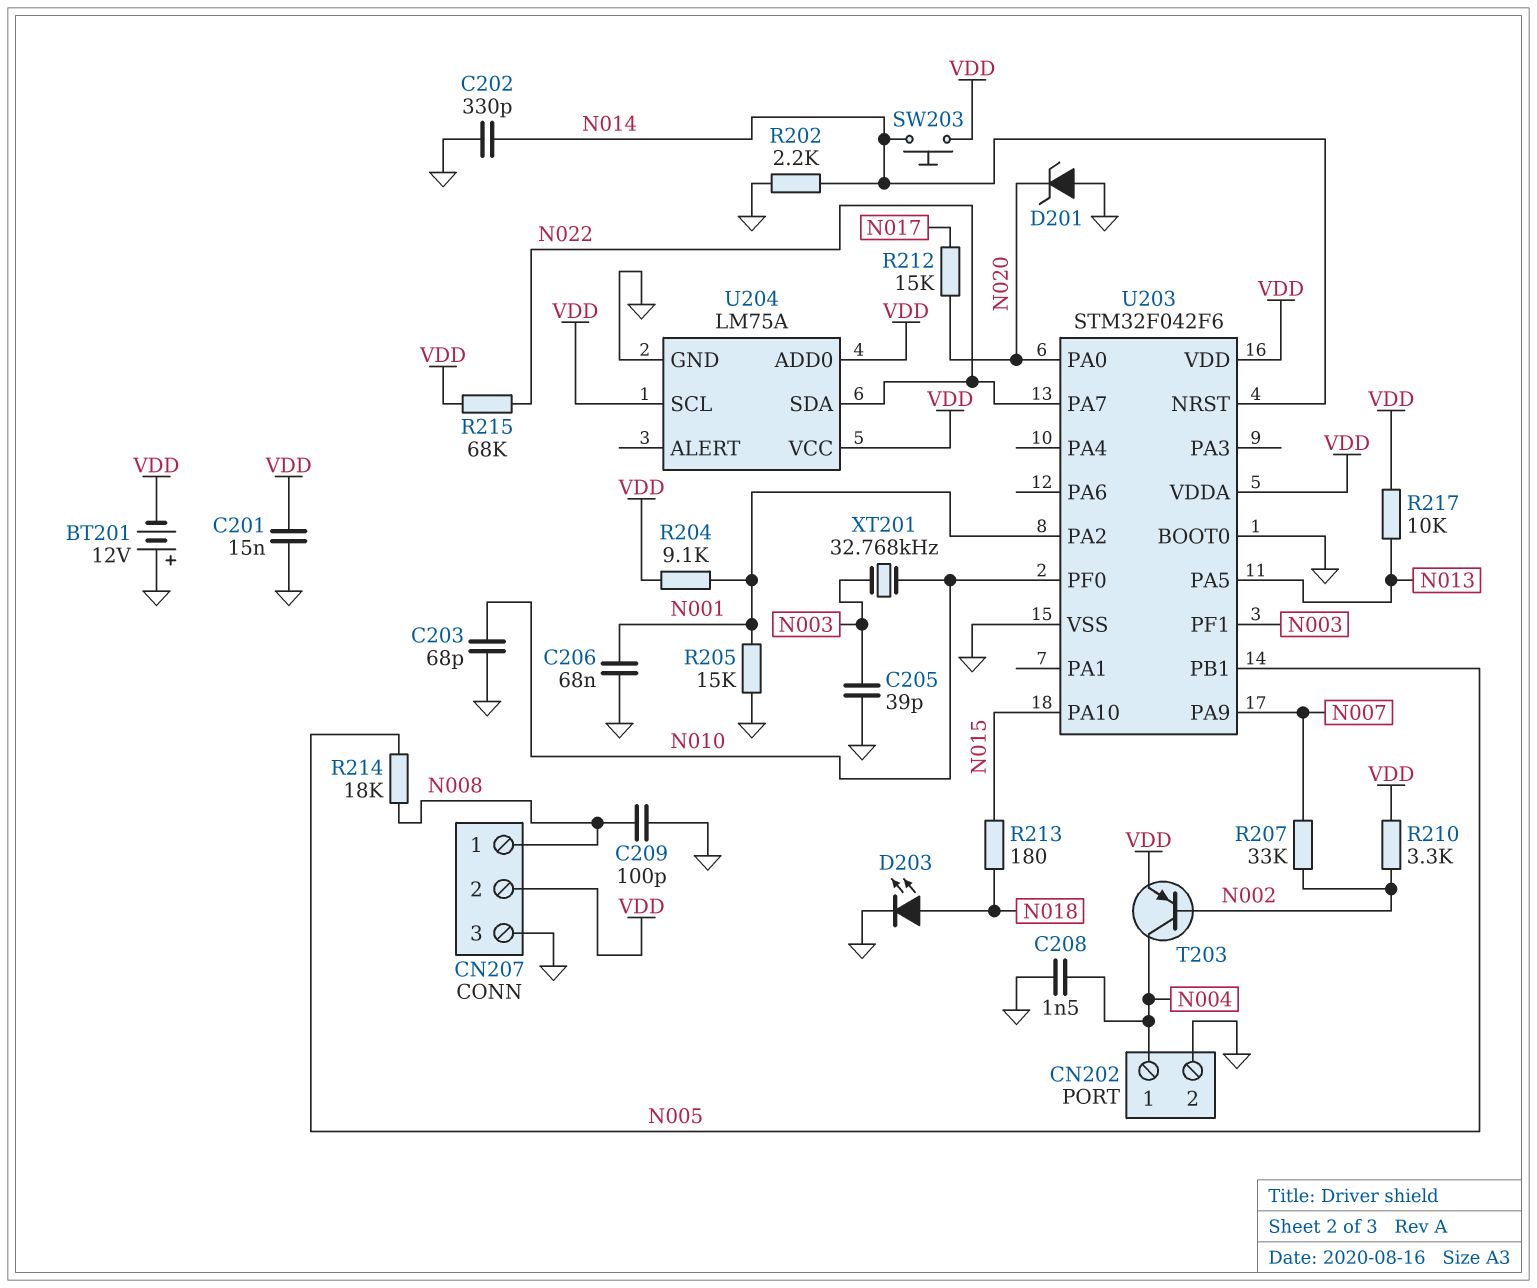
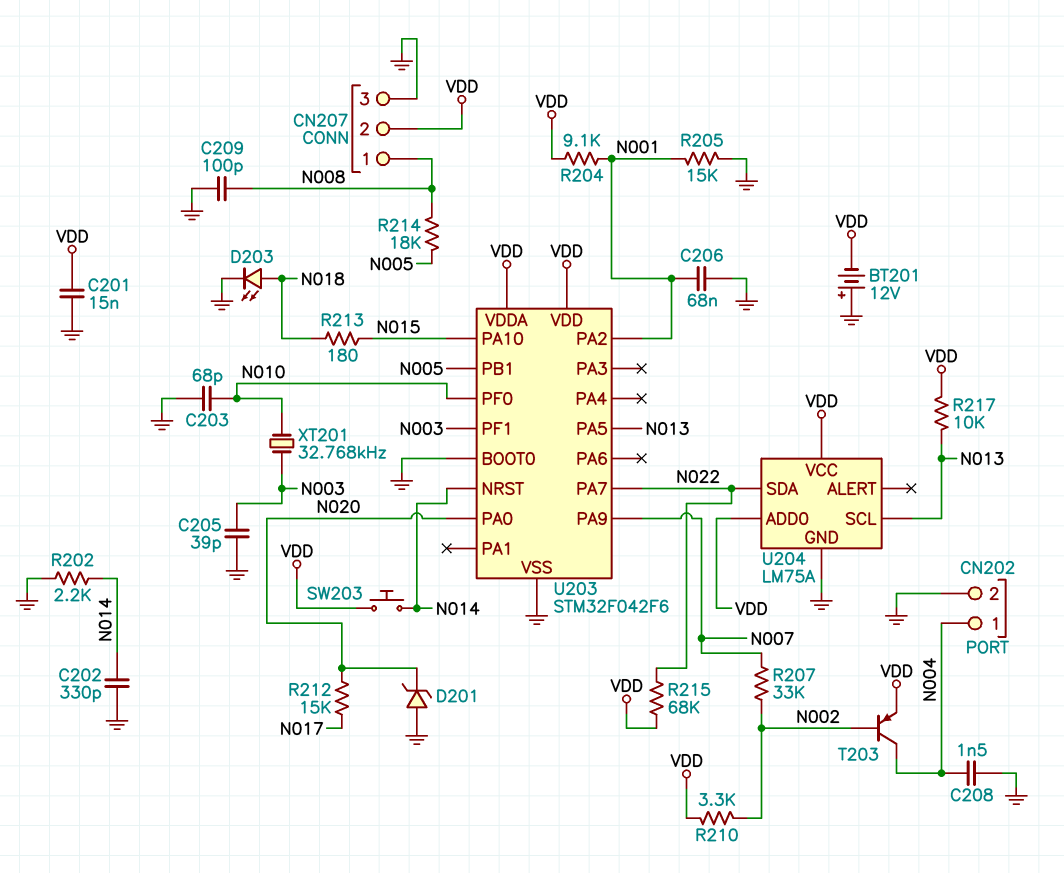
U204 pin SCL: VDD -> N013

